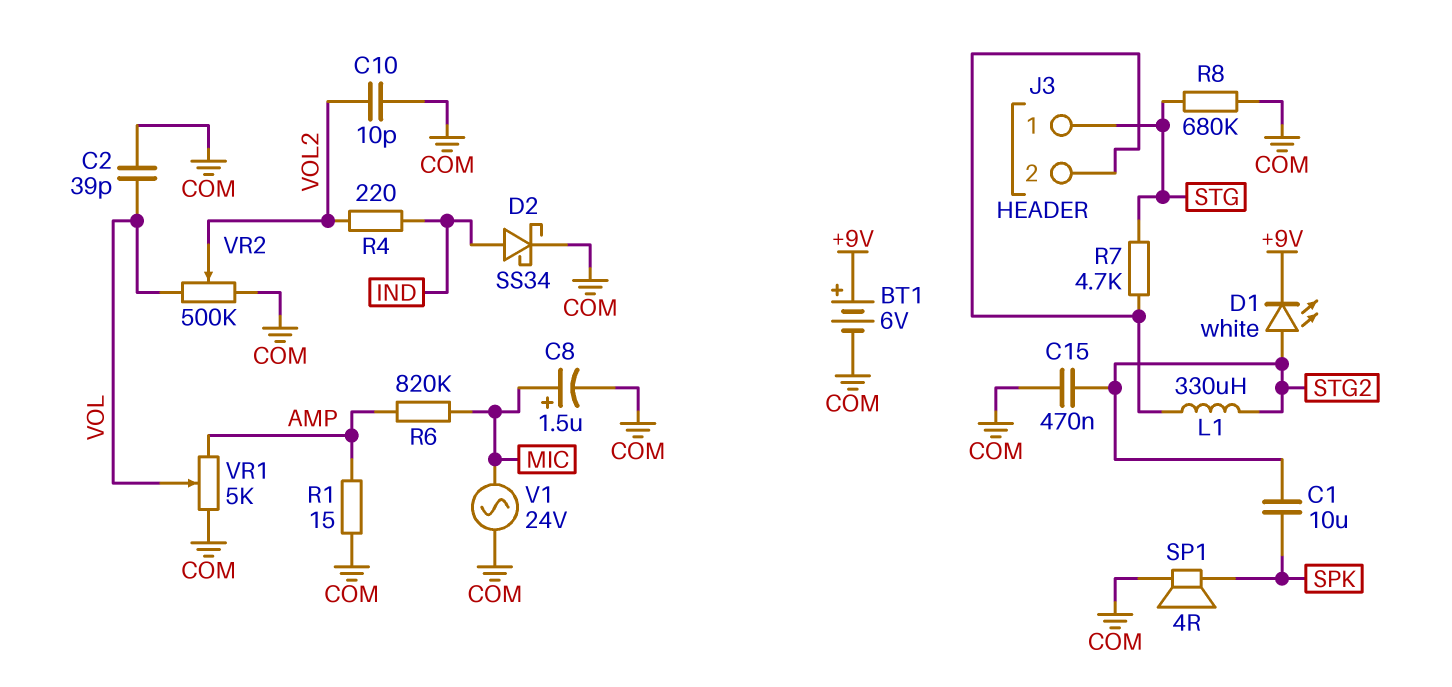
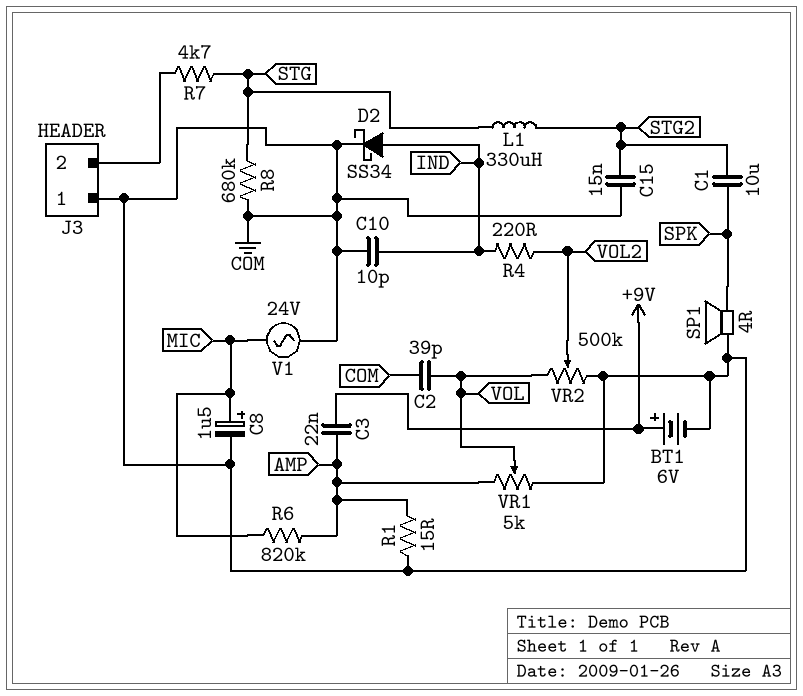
C3: none -> 22nF (+9V, AMP)
C10: 10pF (COM, VOL2) -> 10pF (COM, IND)
C15: 470nF (COM, STG2) -> 15nF (COM, STG2)
D1: LED white (A STG2, K +9V) -> none
J3 pin 1: STG -> COM
L1: 330uH (J3/2, STG2) -> 330uH (STG, STG2)

